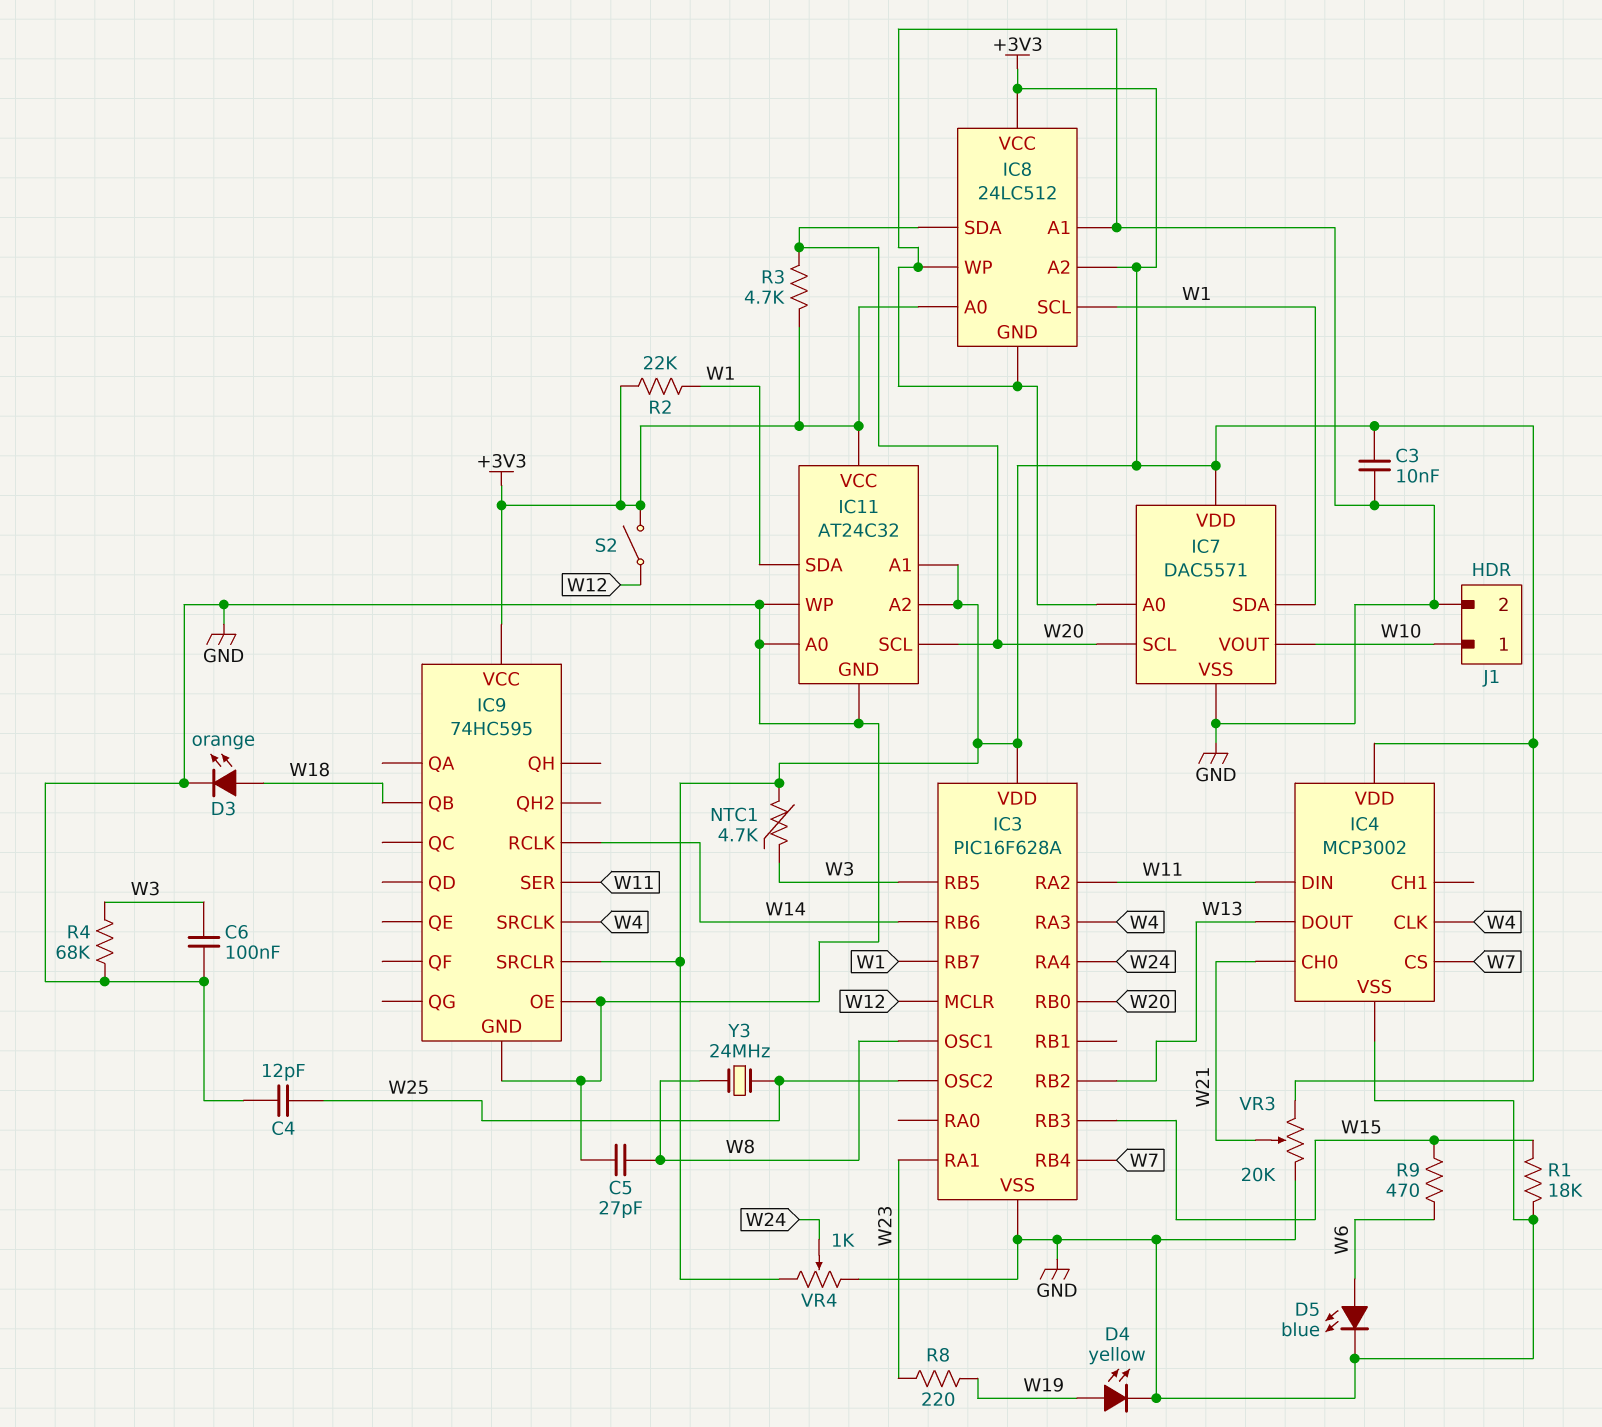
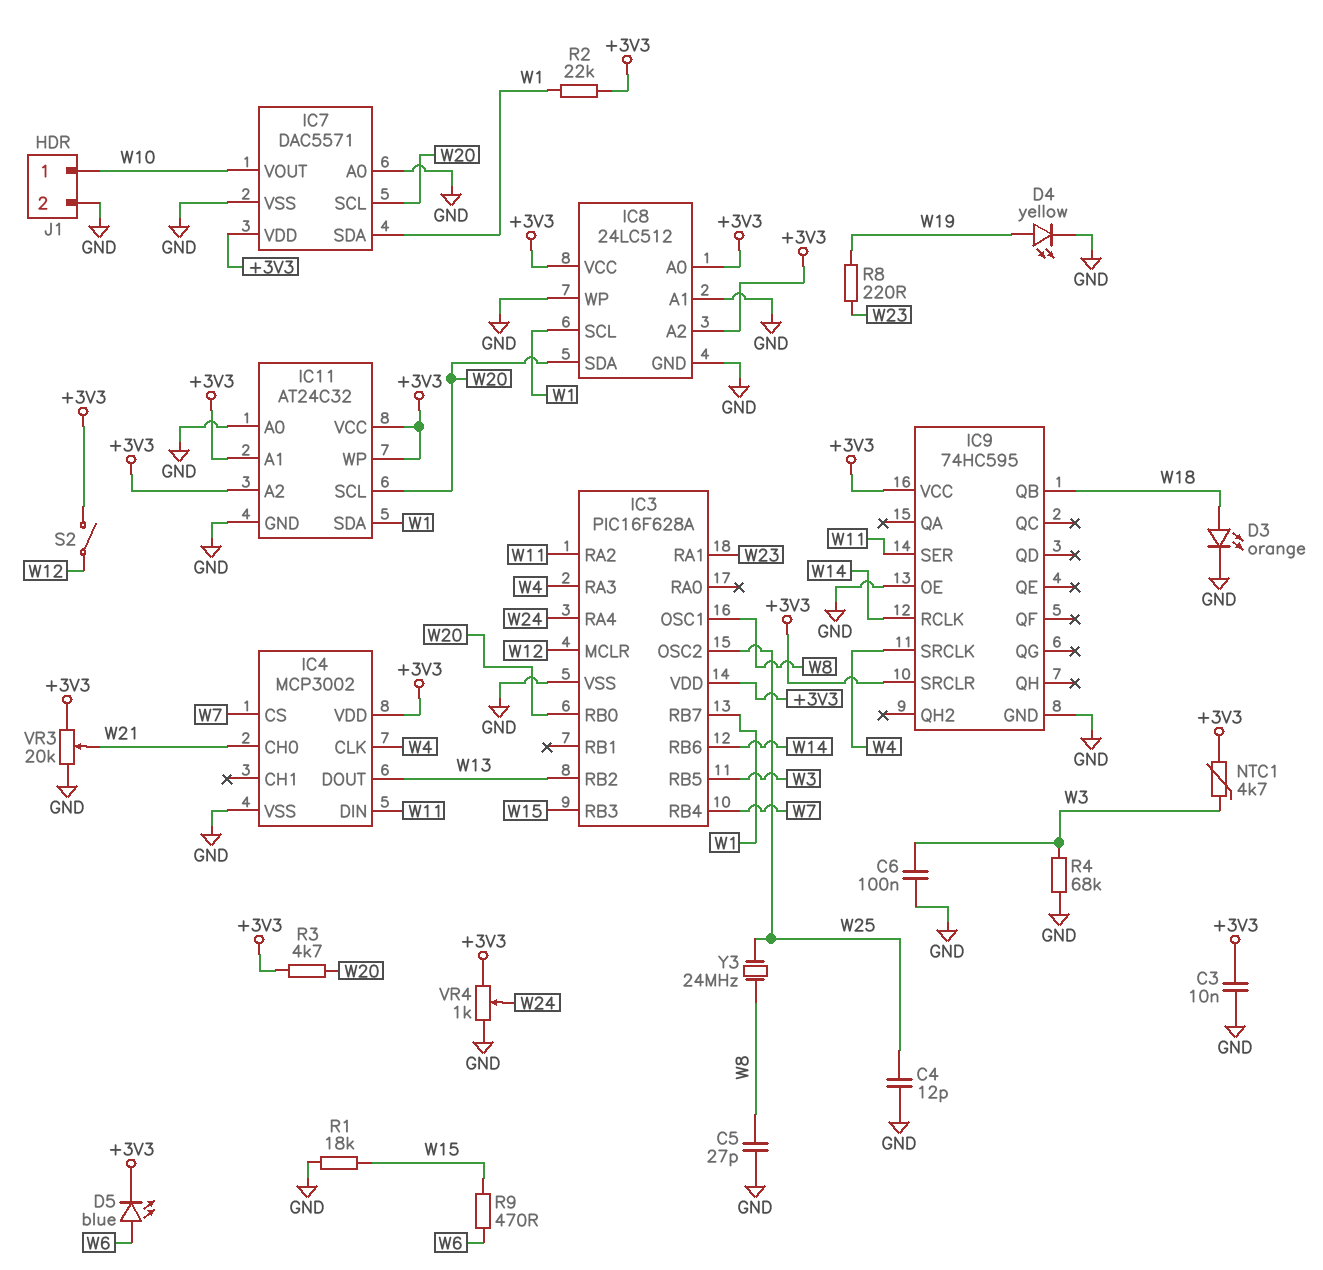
D5: LED blue (A W6, K GND) -> LED blue (A W6, K +3V3)
IC11 pin WP: GND -> +3V3

